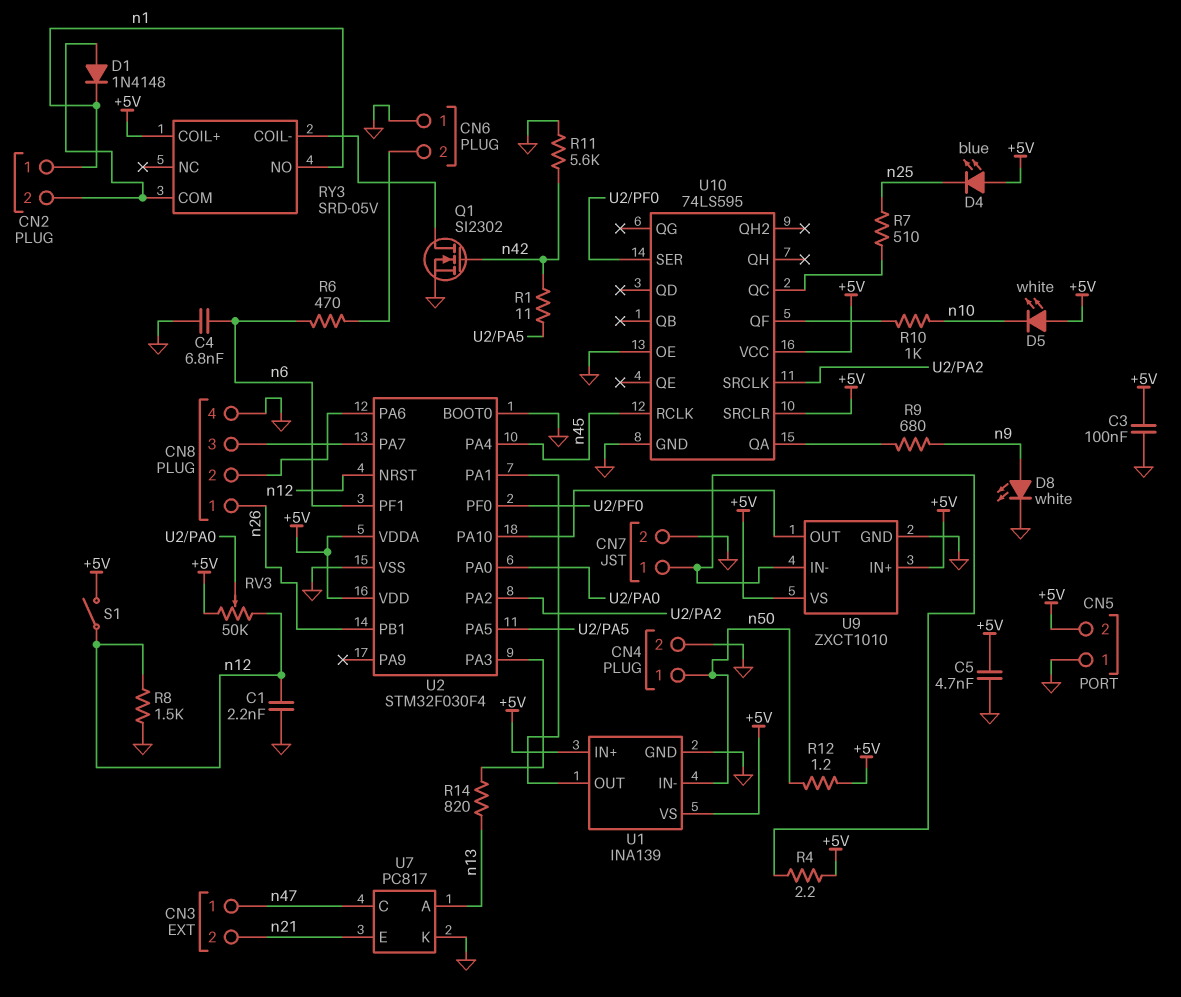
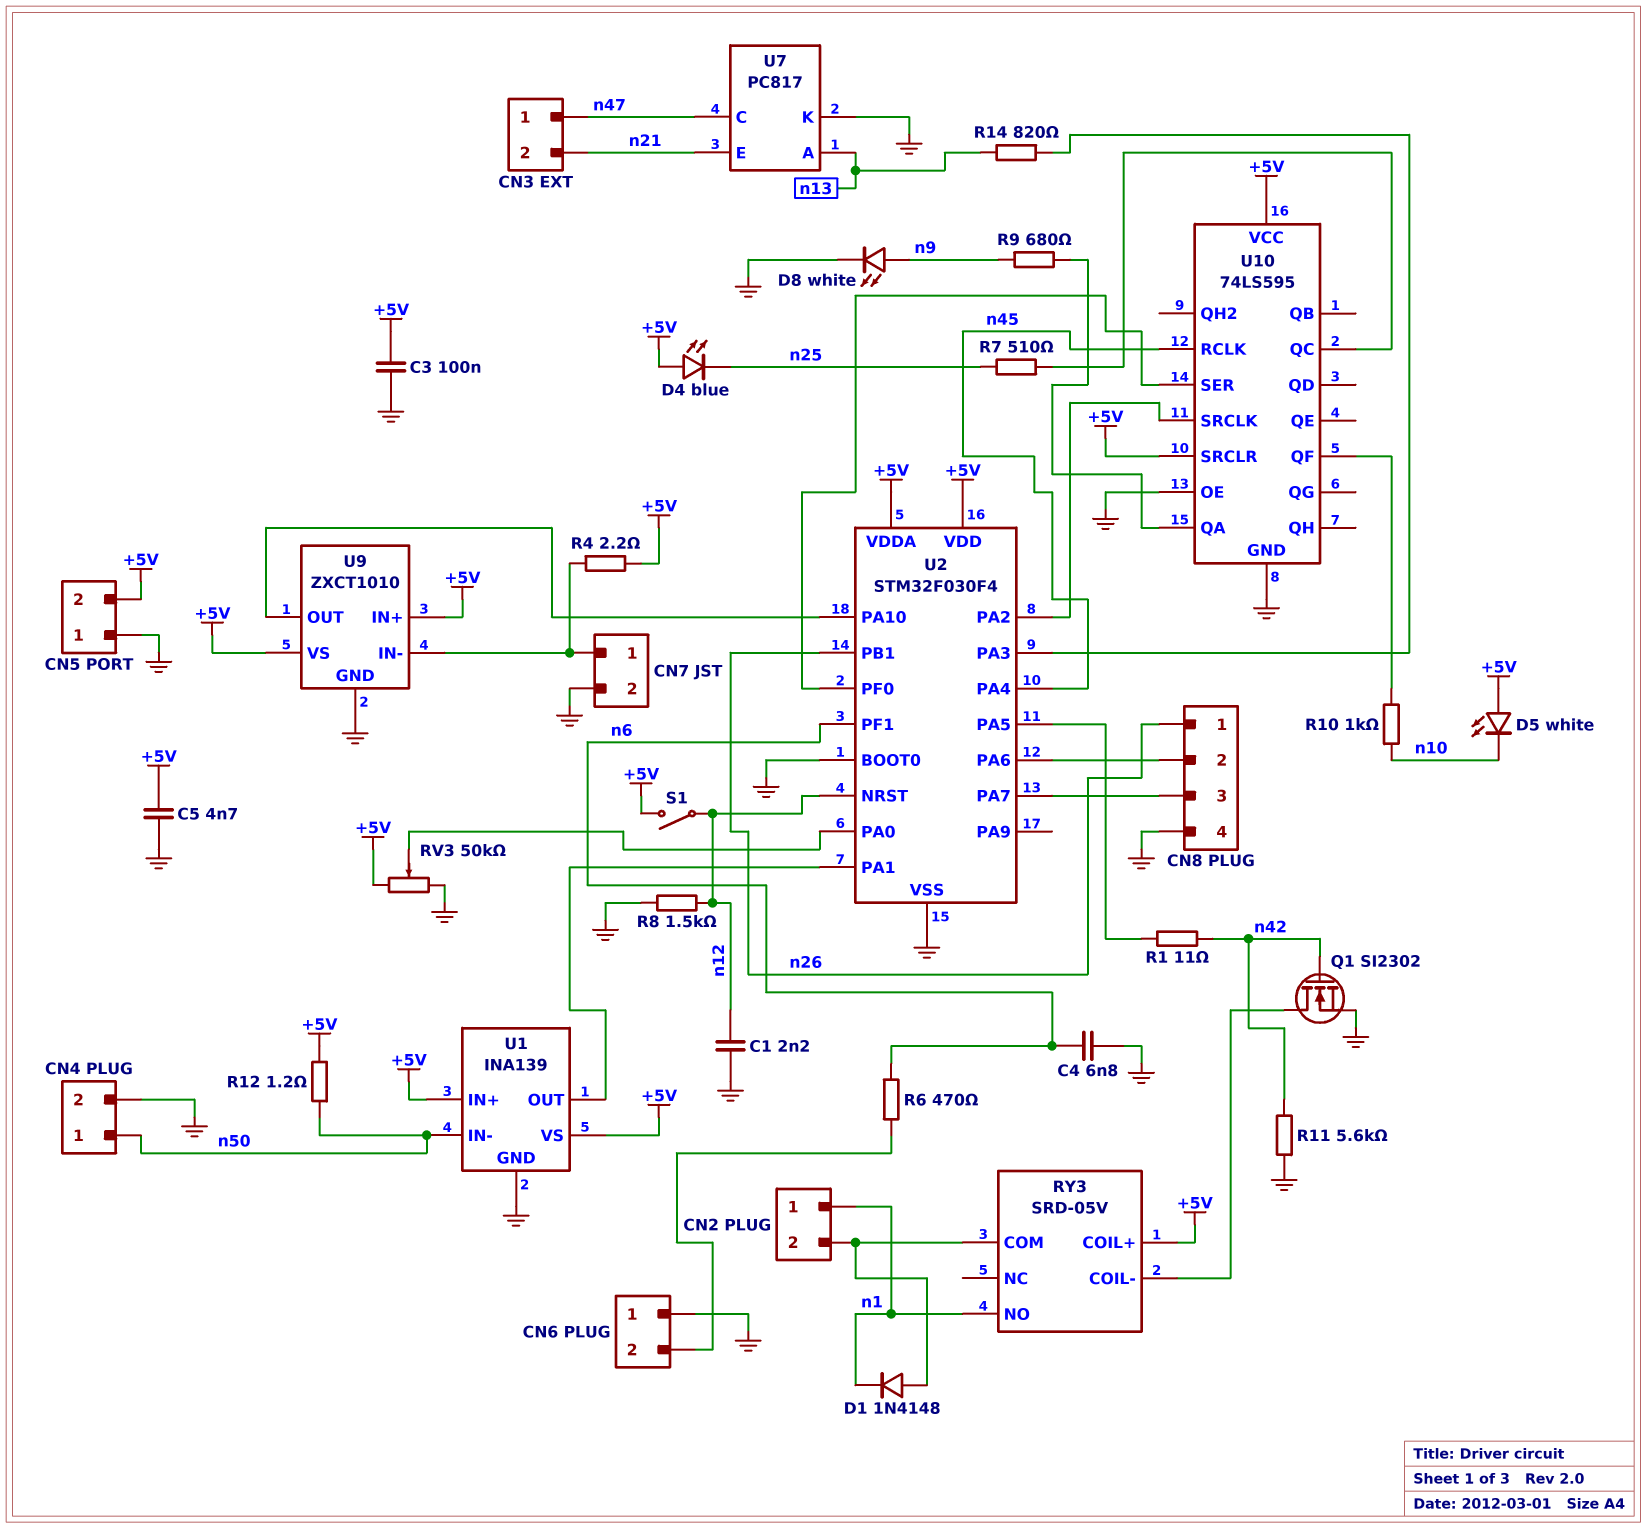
RV3: 50k (+5V, n12, wiper U2/PA0) -> 50k (+5V, GND, wiper U2/PA0)

